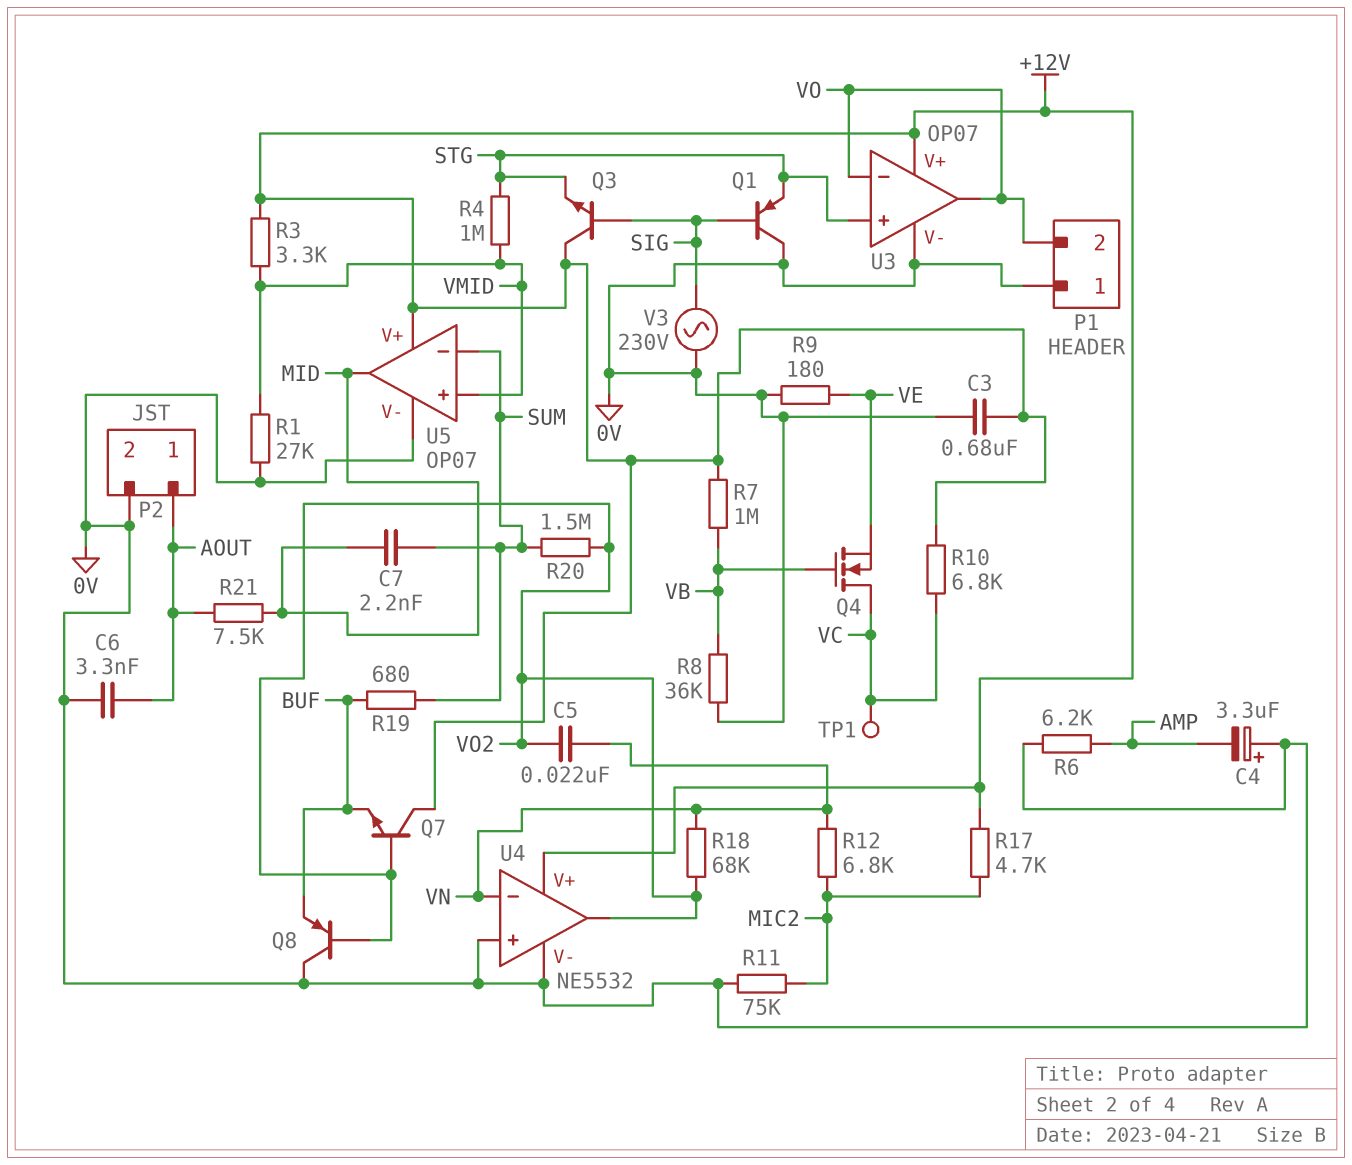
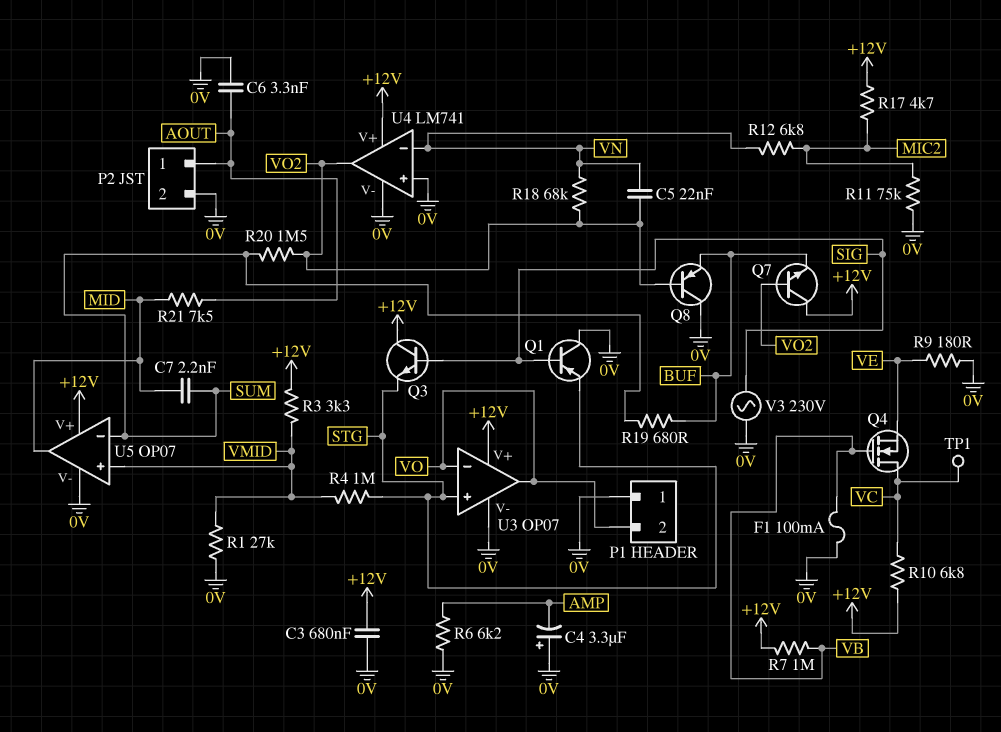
F1: none -> 100mA (0V, VB)
R8: 36k (0V, VB) -> none
U4: NE5532 -> LM741

